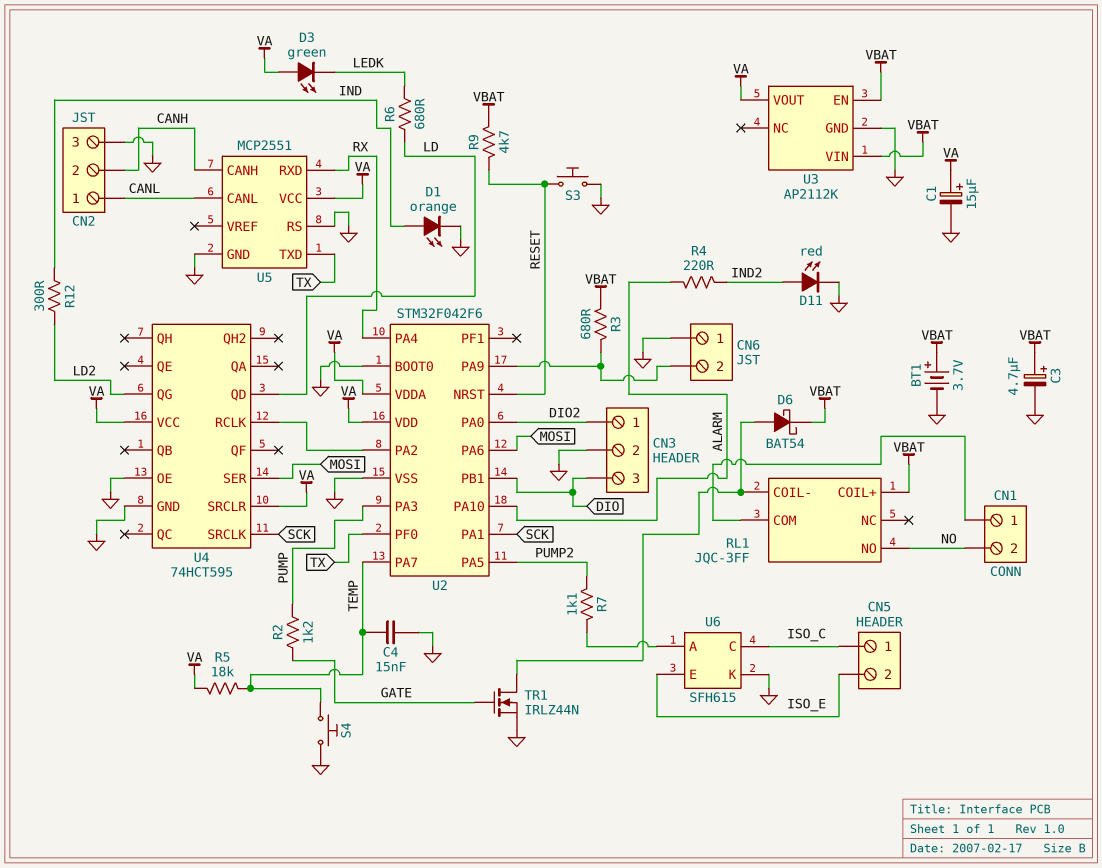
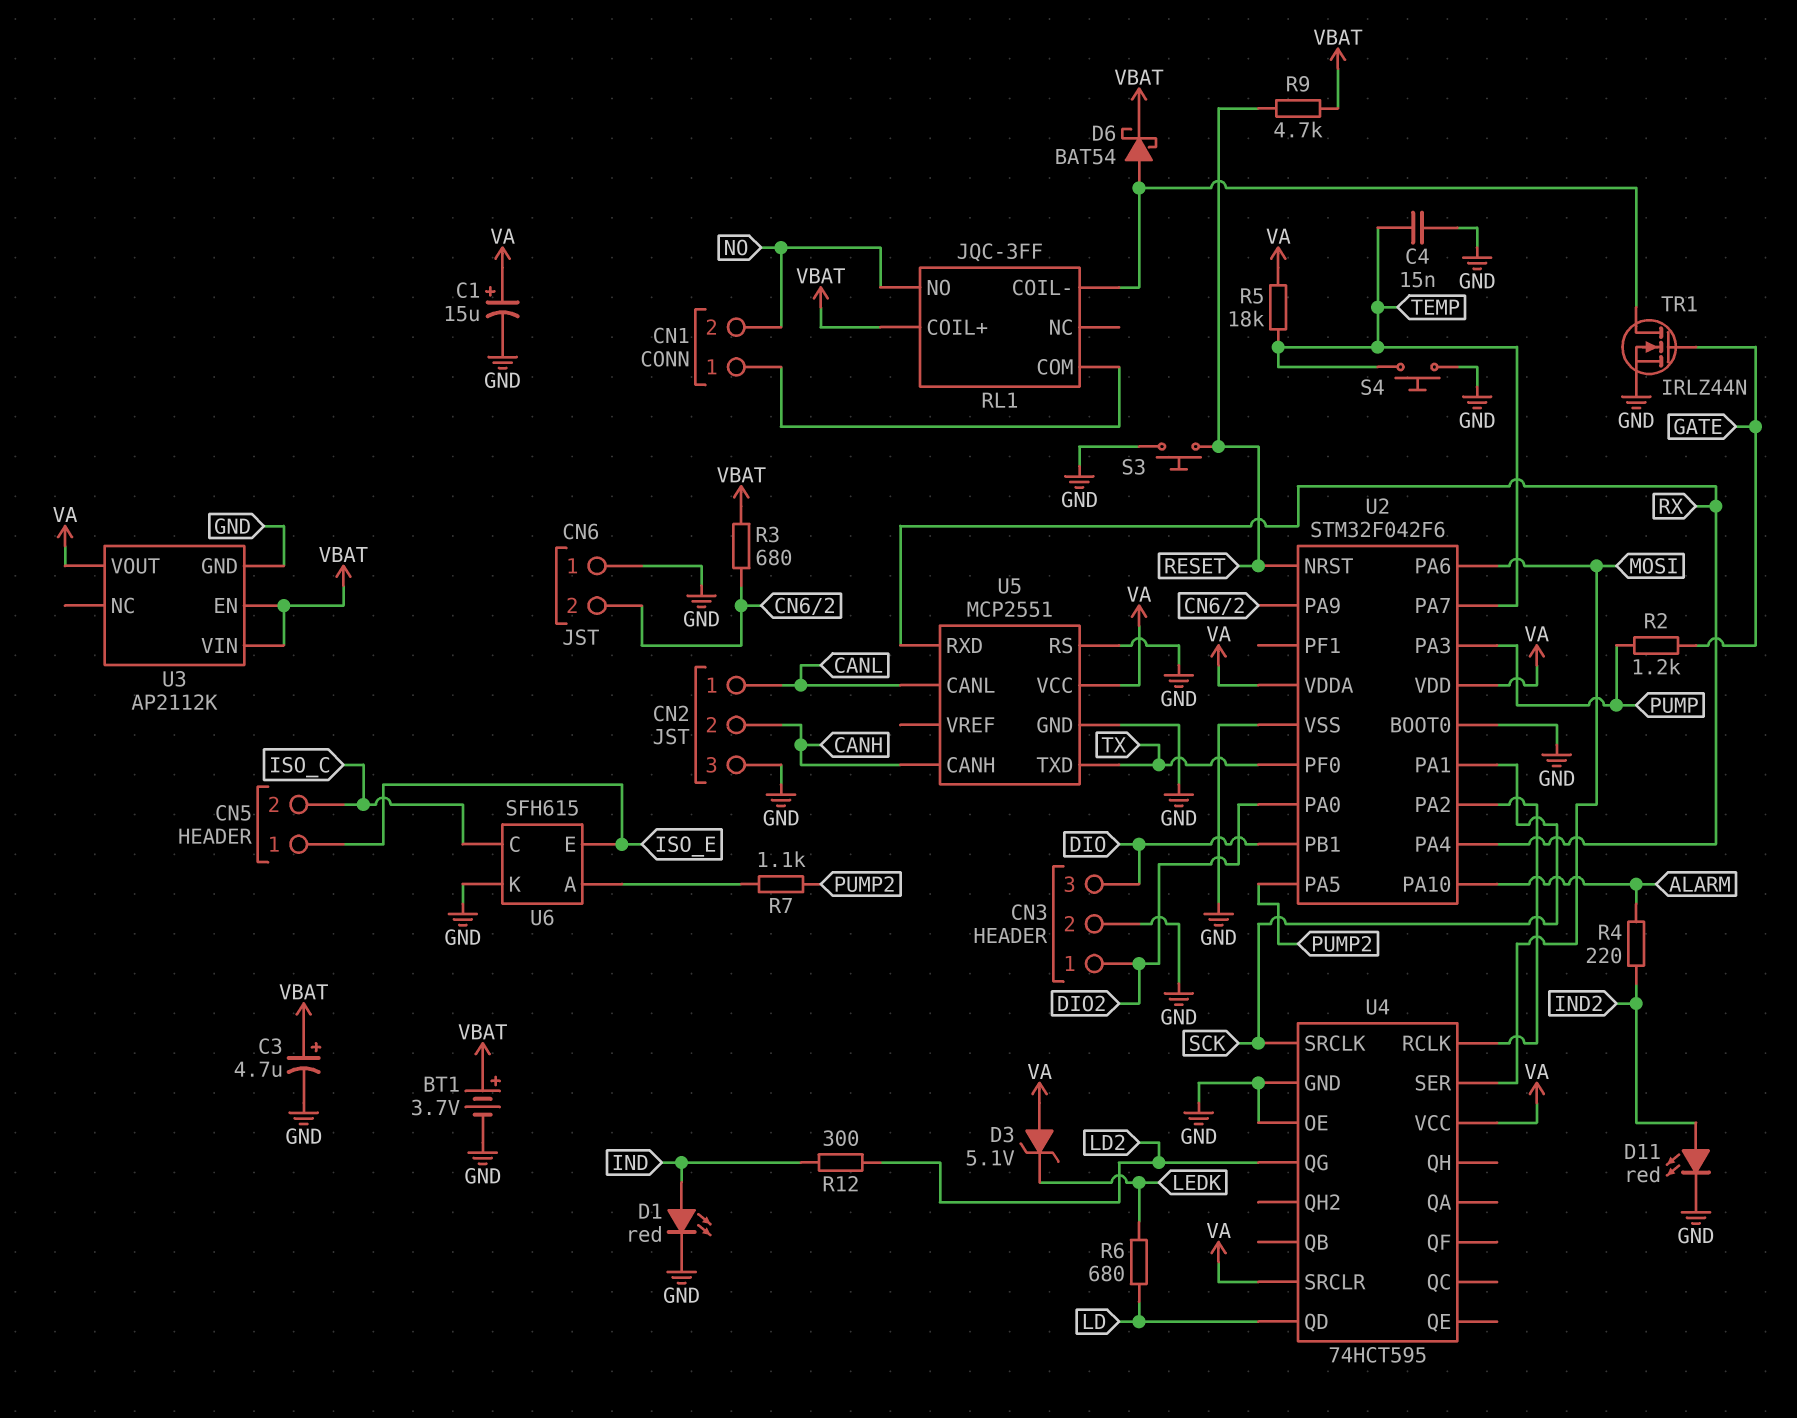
CN5 pin 1: ISO_C -> ISO_E
CN5 pin 2: ISO_E -> ISO_C
D1: LED orange (A IND, K GND) -> LED red (A IND, K GND)
D3: LED green (A VA, K LEDK) -> zener 5.1V (A VA, K LEDK)

